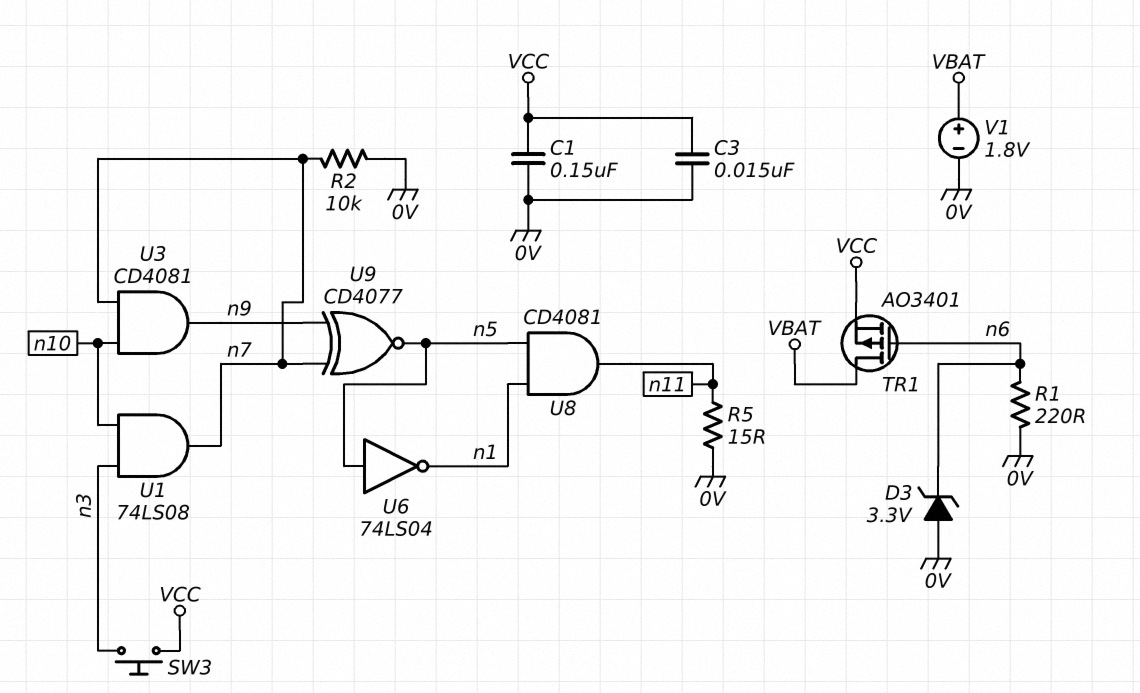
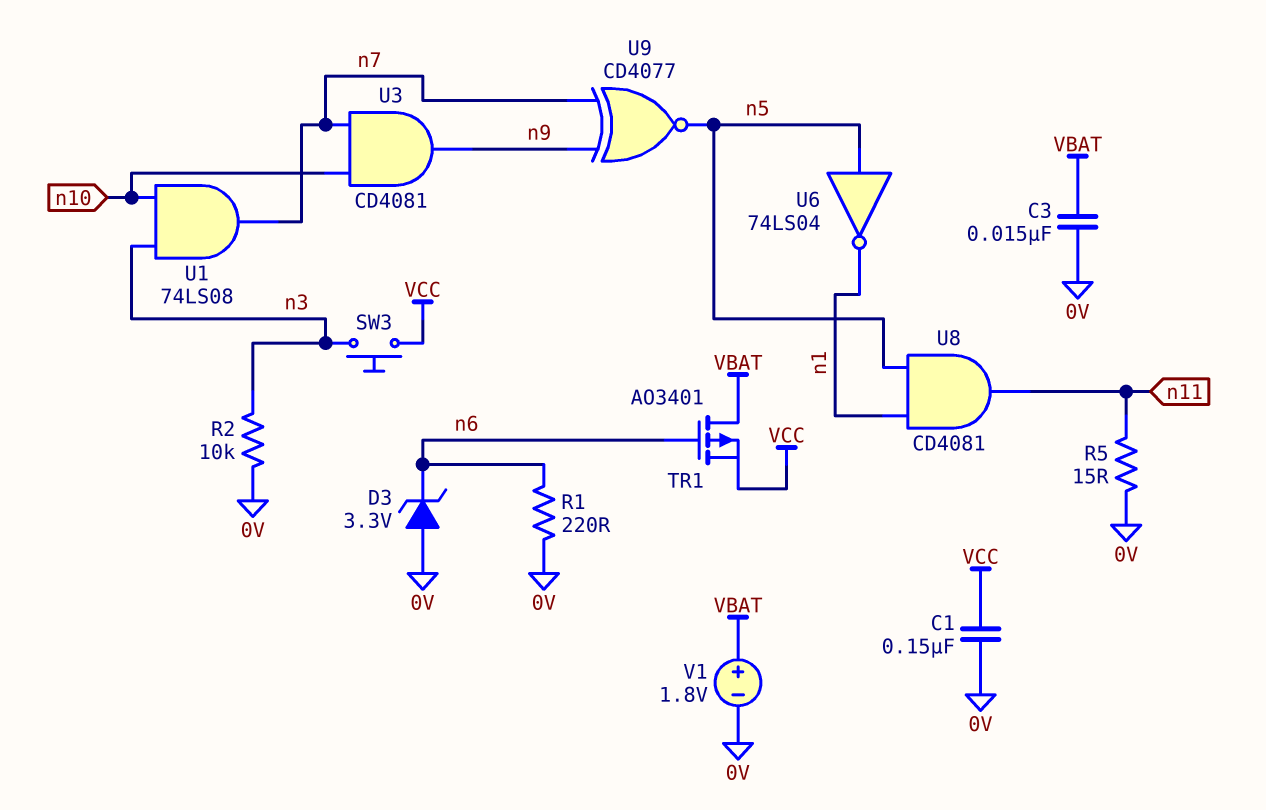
C3: 15nF (0V, VCC) -> 15nF (0V, VBAT)
R2: 10k (0V, n7) -> 10k (0V, n3)

